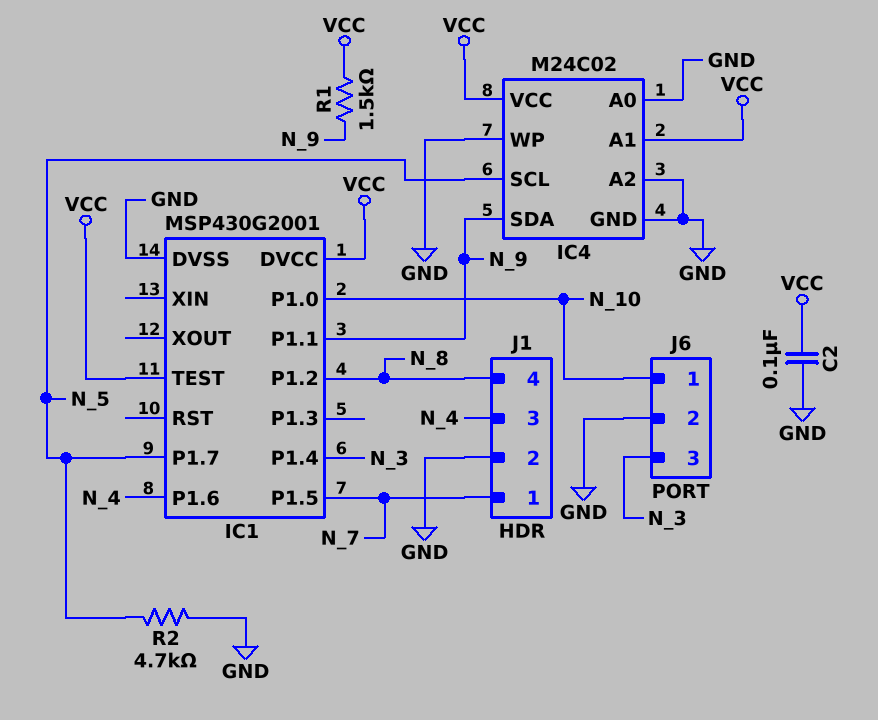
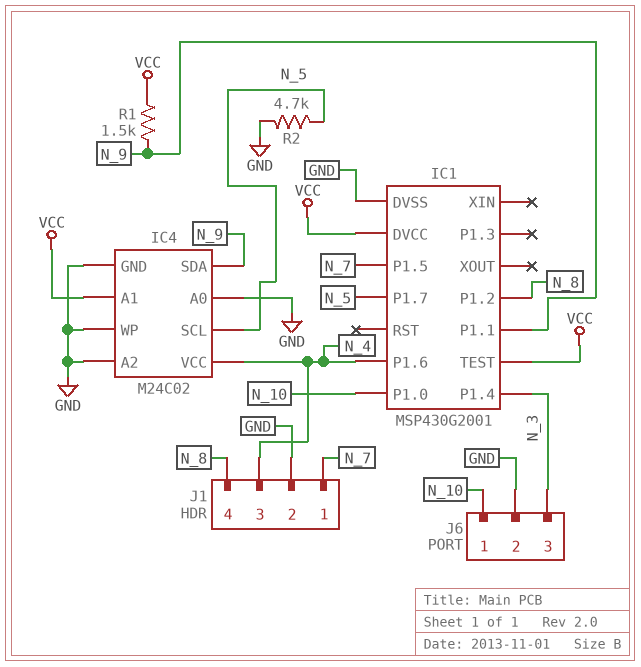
C2: 100nF (GND, VCC) -> none
IC4 pin VCC: VCC -> N_4

